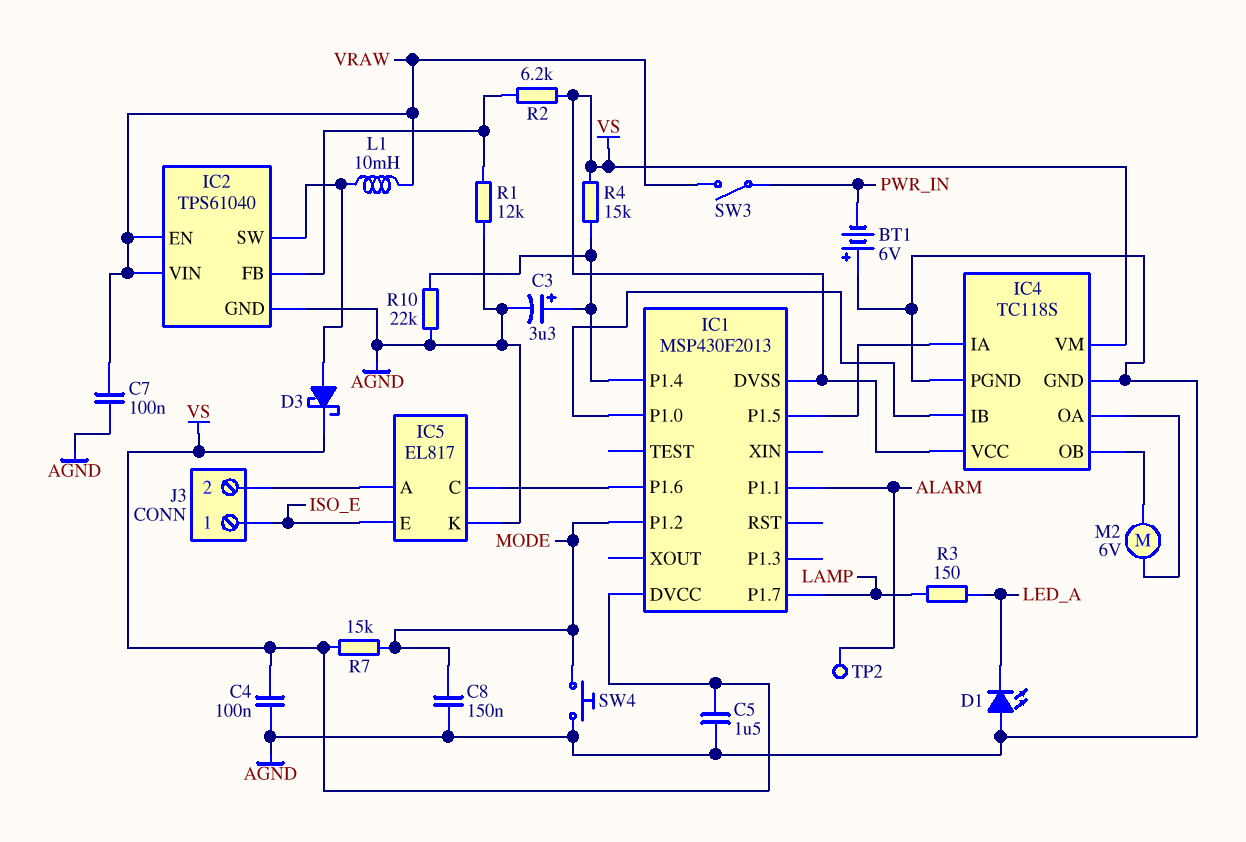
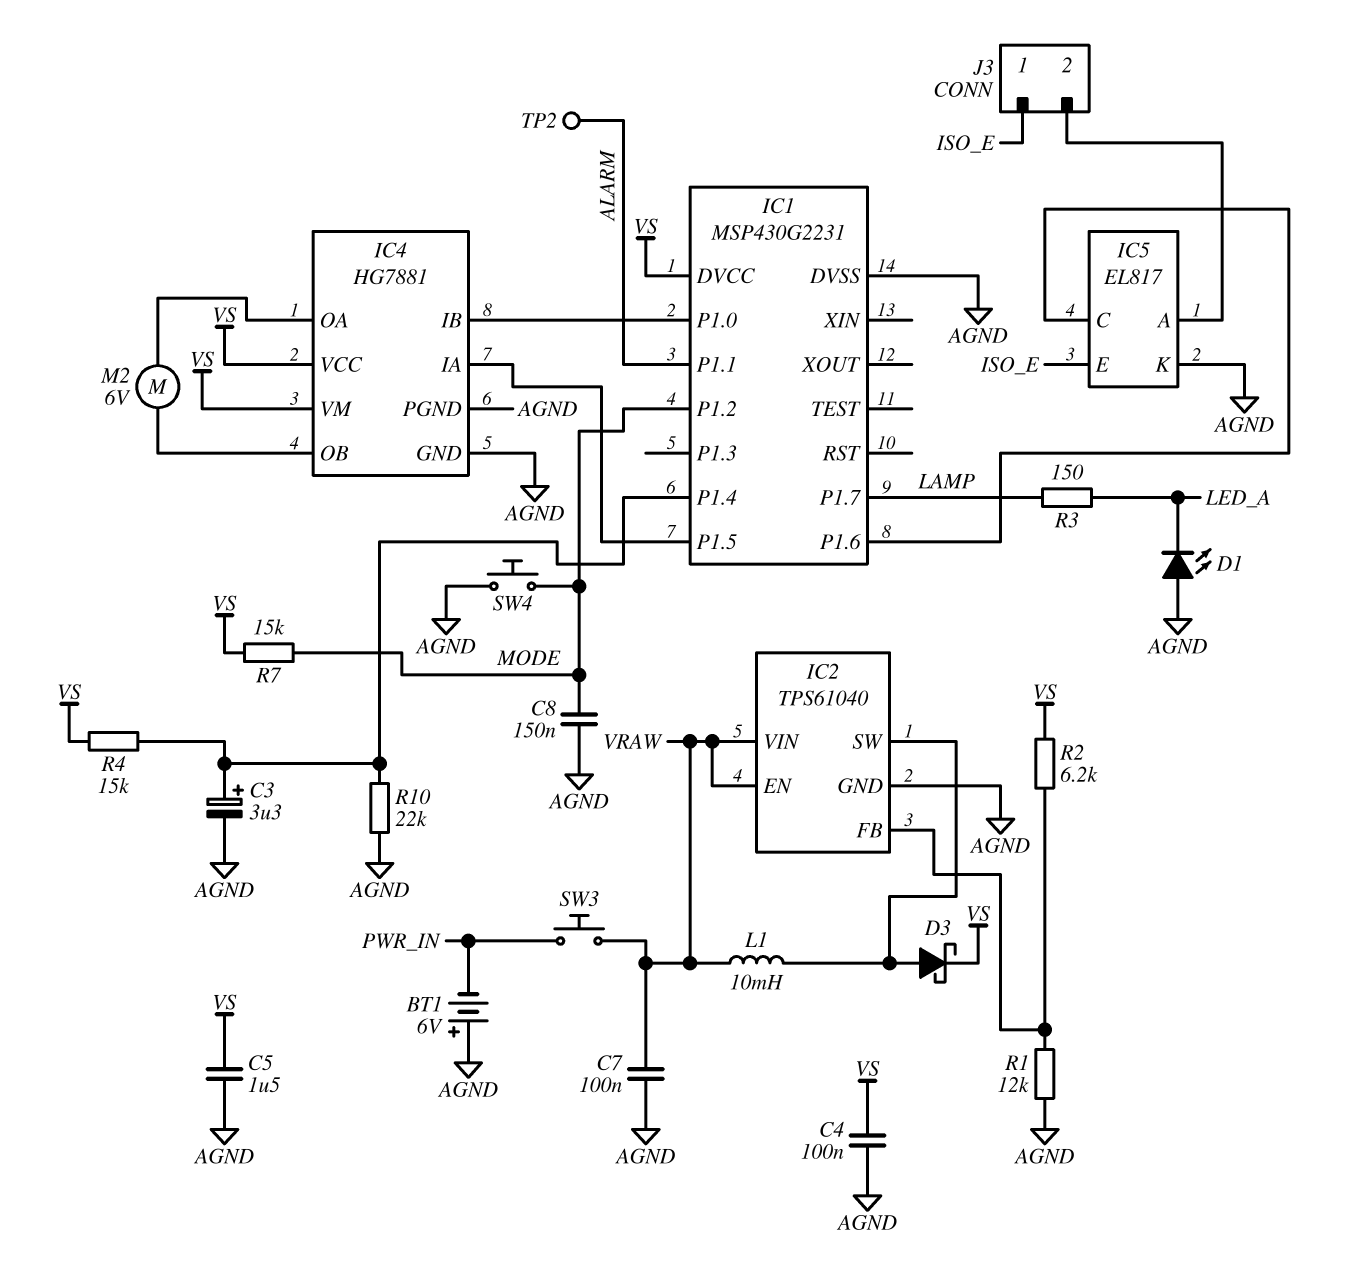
IC1: MSP430F2013 -> MSP430G2231
IC1 pin DVSS: VS -> AGND
IC4: TC118S -> HG7881
SW3: switch (PWR_IN, VRAW) -> button (PWR_IN, VRAW)

